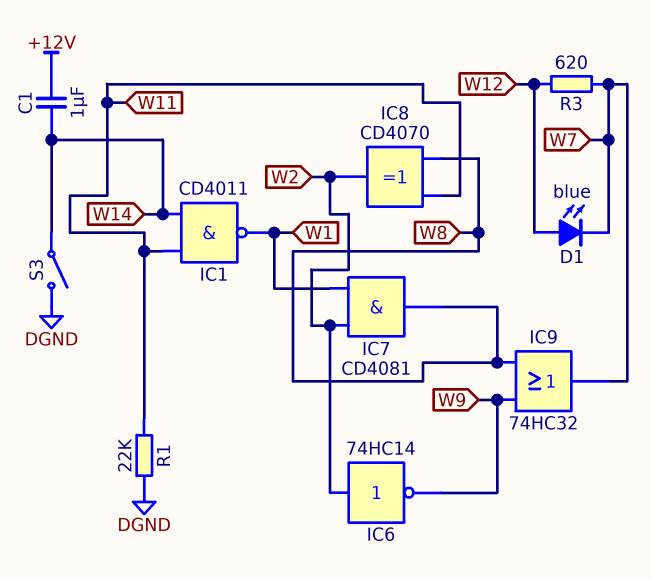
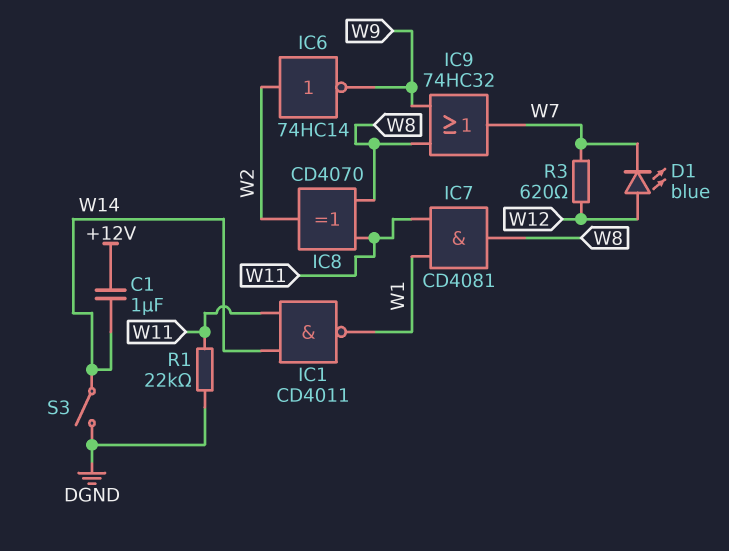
IC7: AND CD4081 (in W1, in W2, out W8) -> AND CD4081 (in W1, in W11, out W8)

